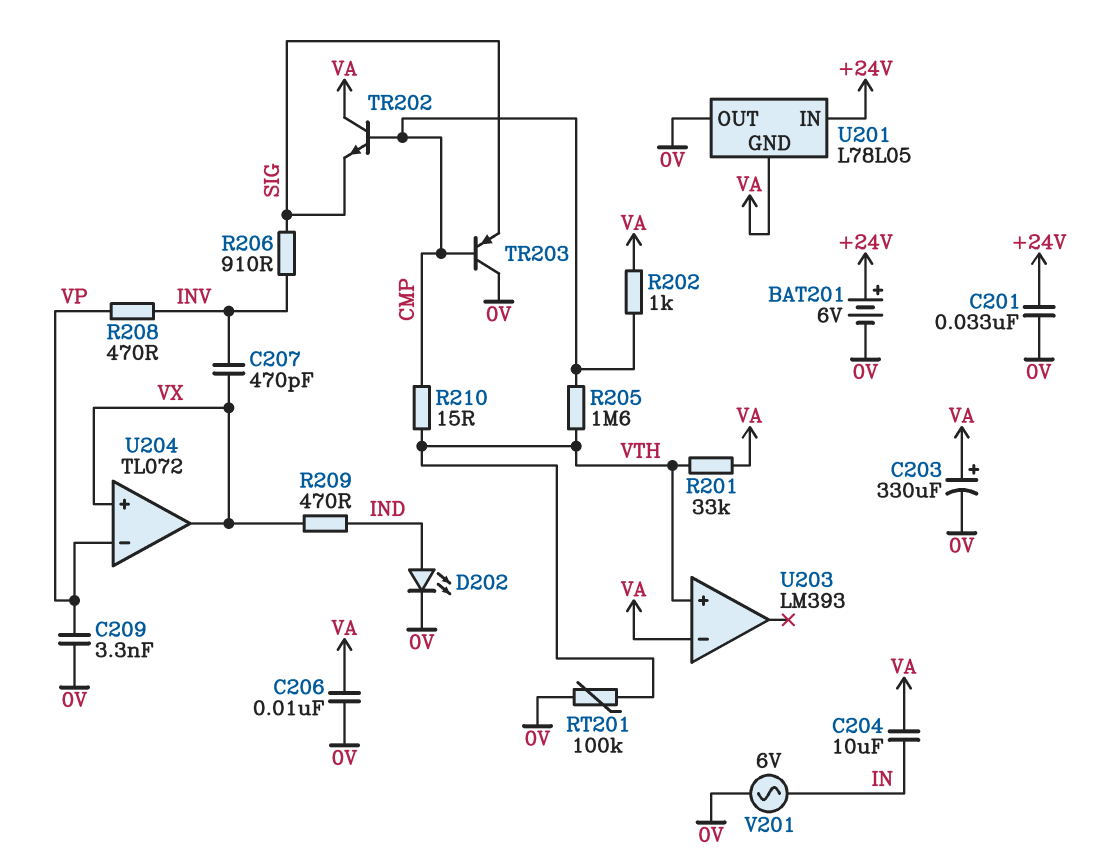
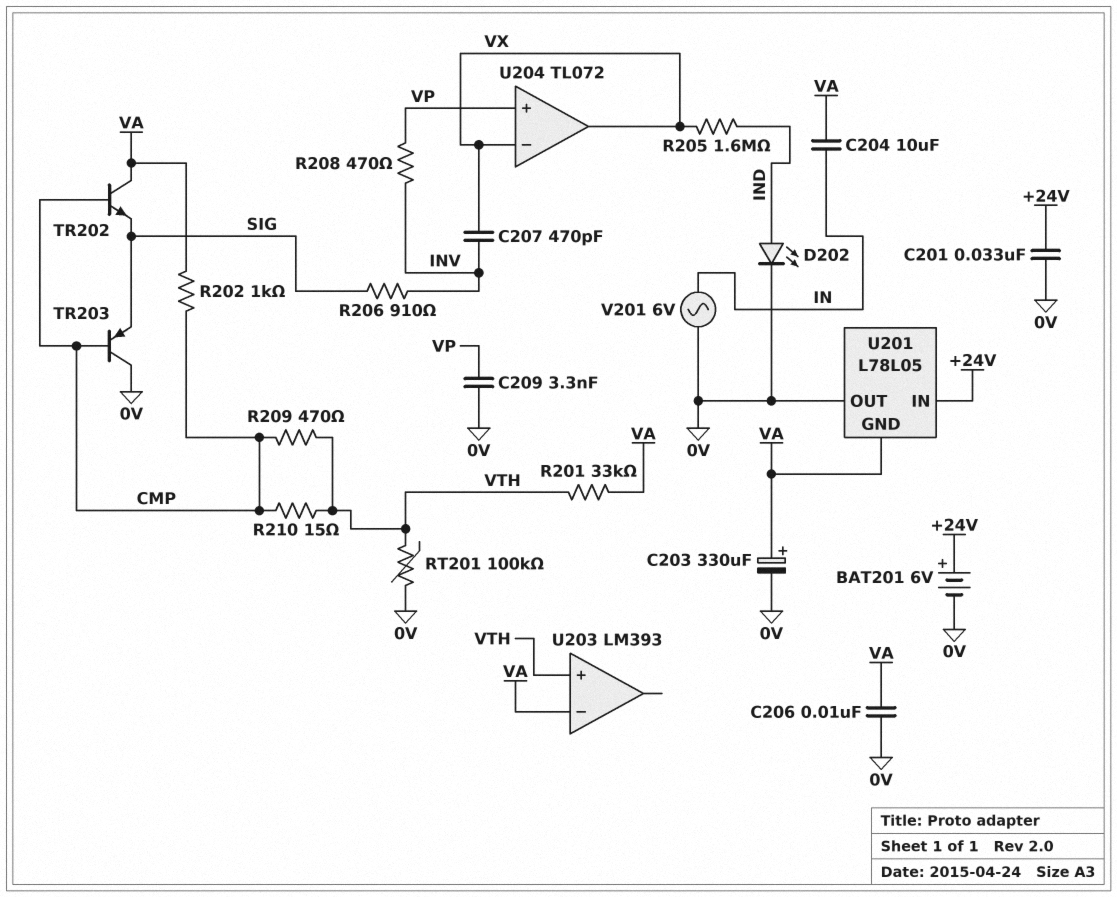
R205: 1.6M (CMP, VTH) -> 1.6M (IND, VX)
R209: 470 (IND, VX) -> 470 (CMP, VTH)
U204 pin in+: VX -> VP
U204 pin in-: VP -> VX

